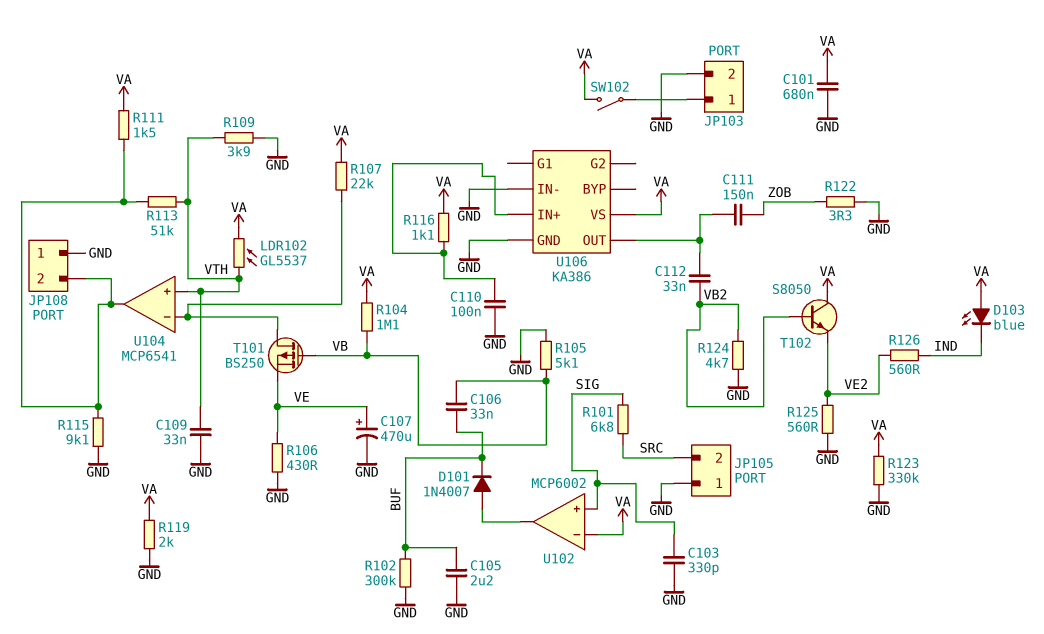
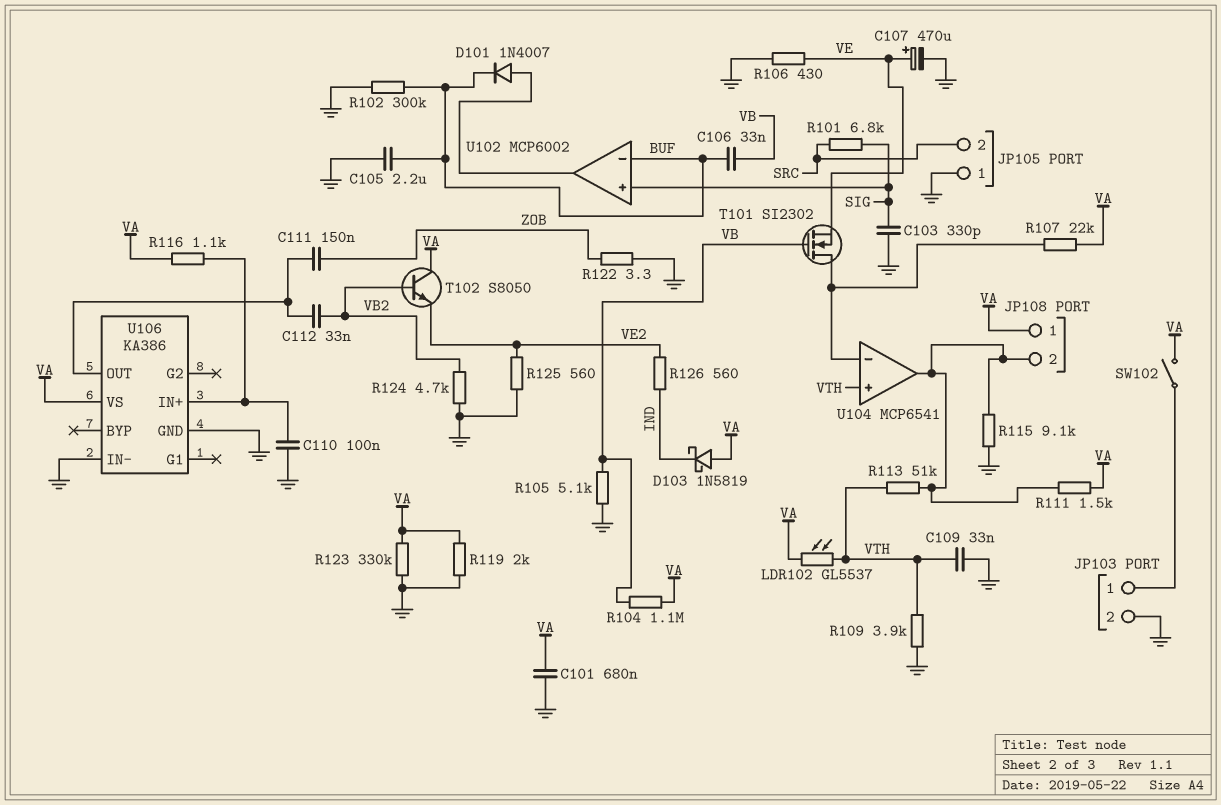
D103: LED blue (A VA, K IND) -> schottky 1N5819 (A VA, K IND)
JP108 pin 1: GND -> VA
T101: PMOS BS250 (G VB, D U104/in-, S VE) -> NMOS SI2302 (G VB, D U104/in-, S VE)
U102 pin in-: VA -> BUF

